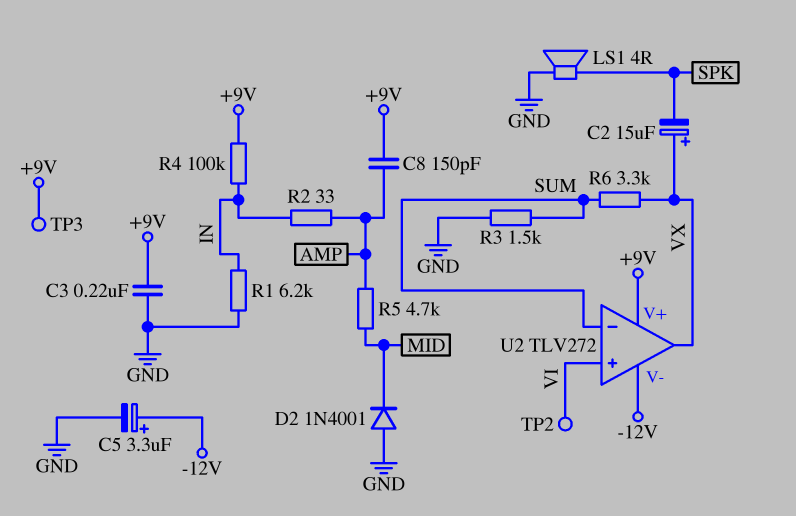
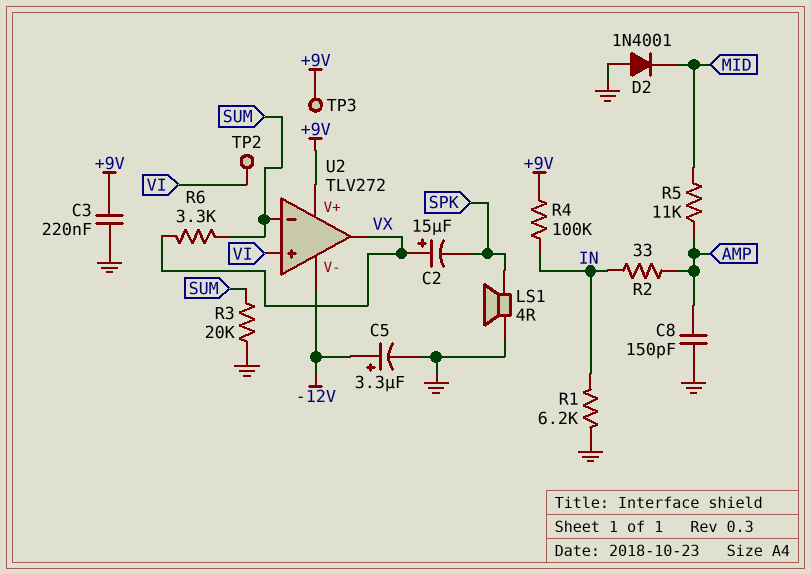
C8: 150pF (+9V, AMP) -> 150pF (AMP, GND)
R3: 1.5k (GND, SUM) -> 20k (GND, SUM)
R5: 4.7k (AMP, MID) -> 11k (AMP, MID)

